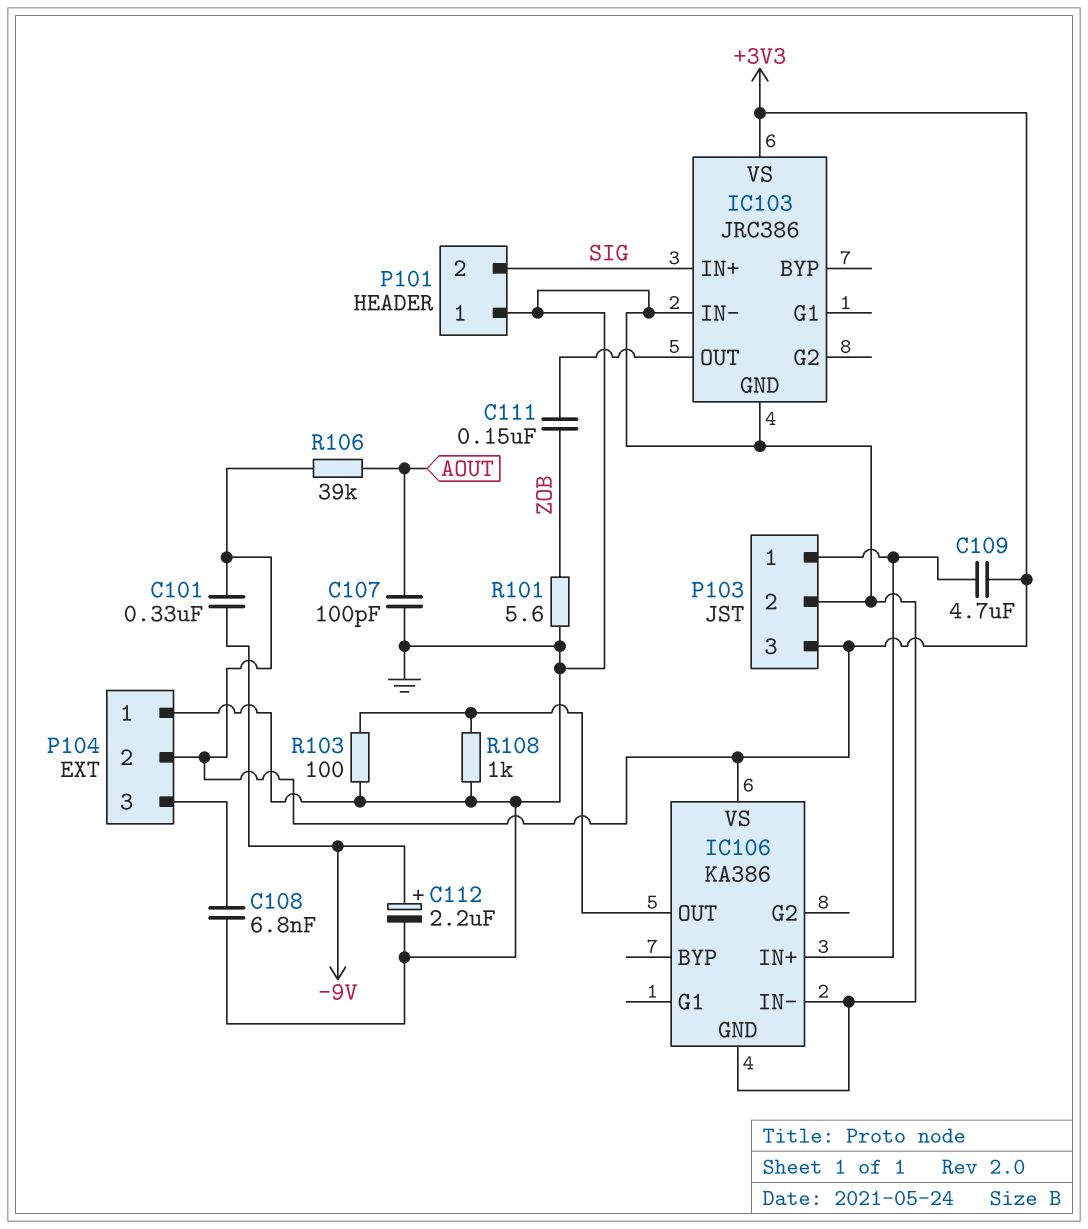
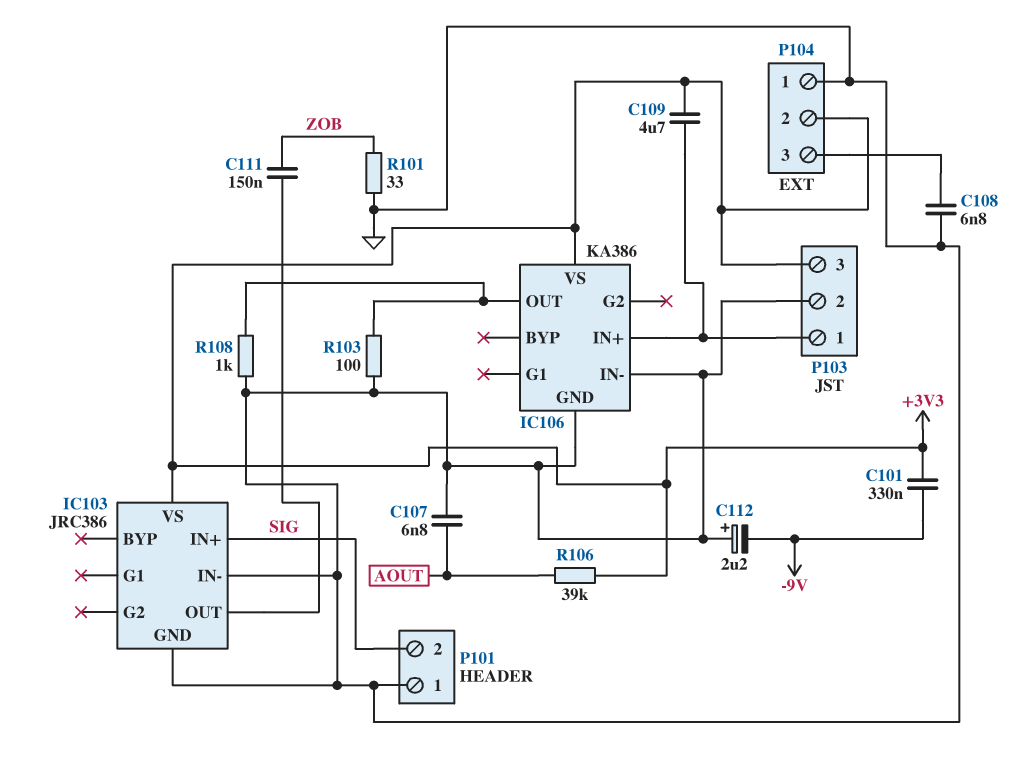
C107: 100pF (AOUT, GND) -> 6.8nF (AOUT, GND)
C112: 2.2uF (plus -9V, minus GND) -> 2.2uF (plus GND, minus -9V)
R101: 5.6 (GND, ZOB) -> 33 (GND, ZOB)

